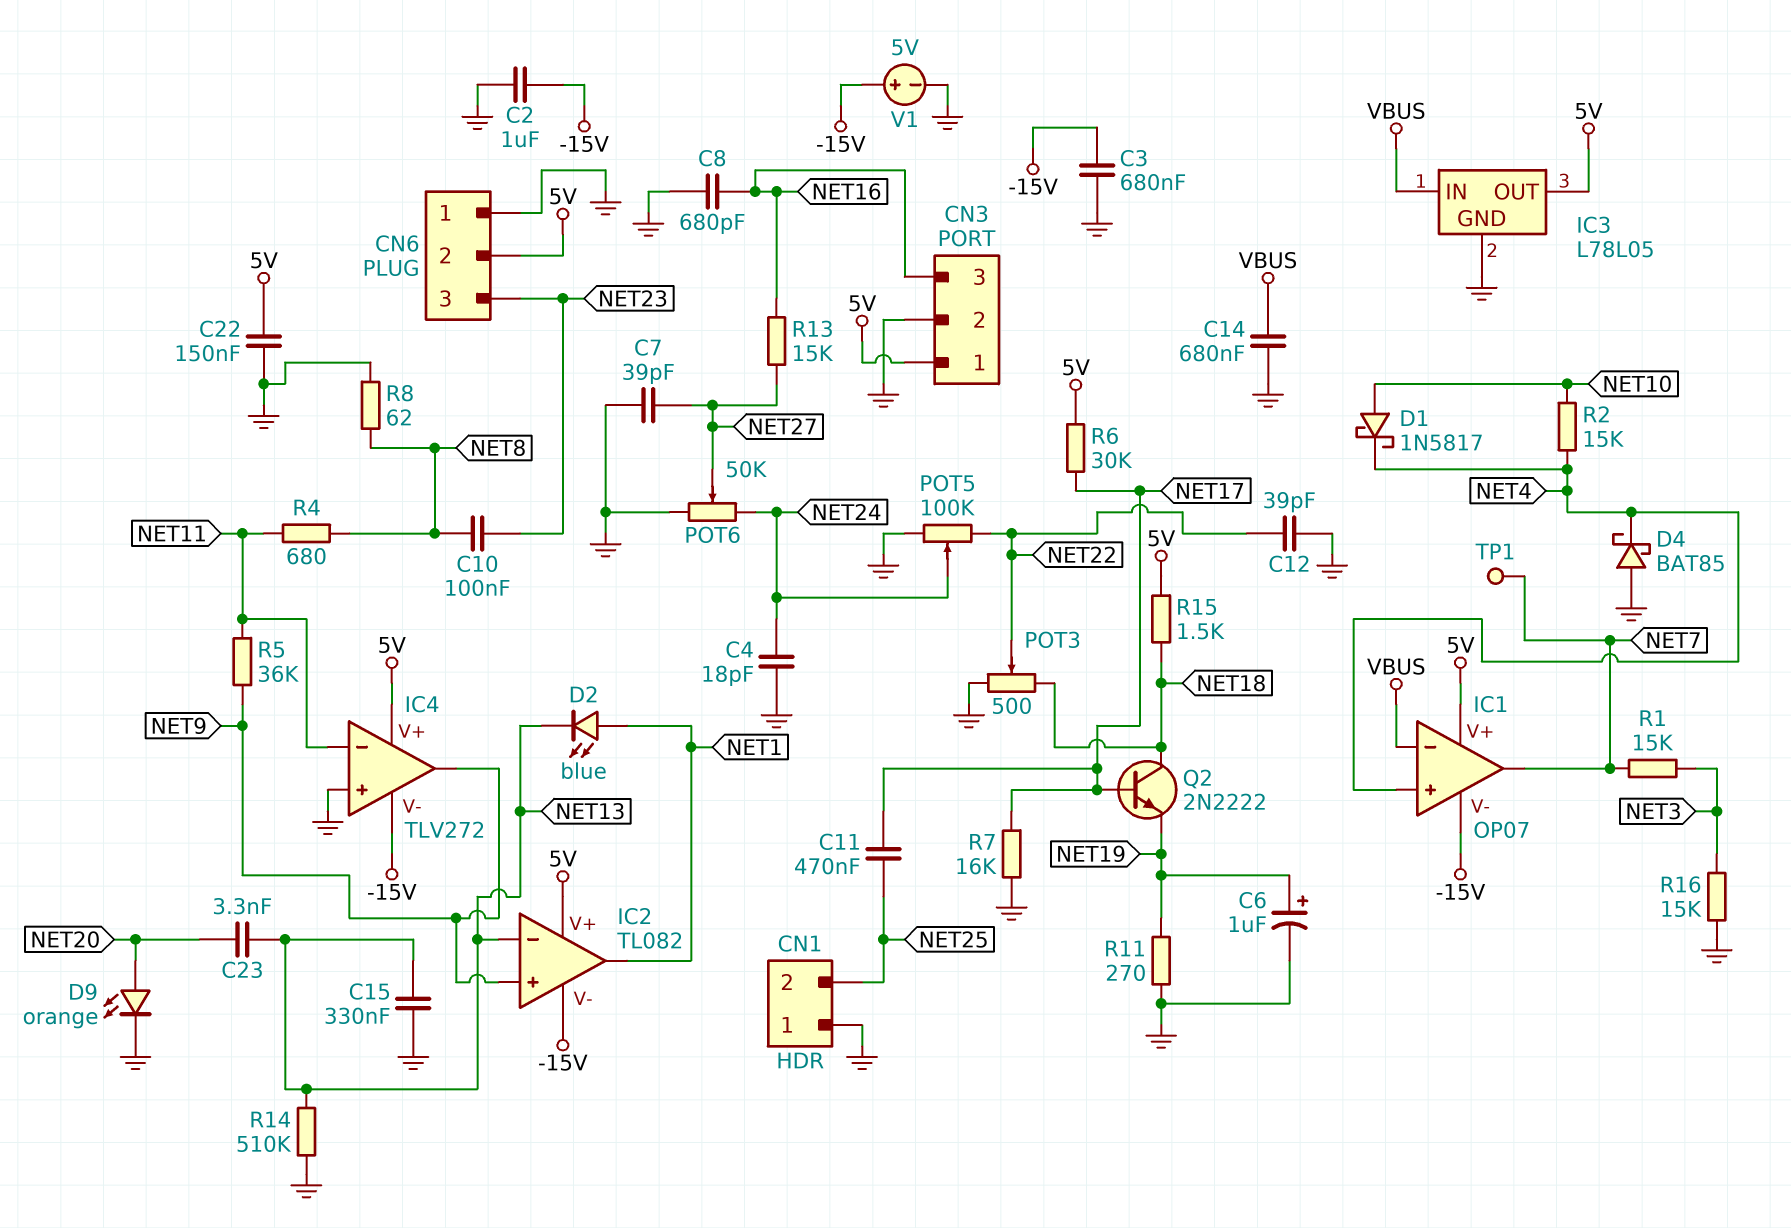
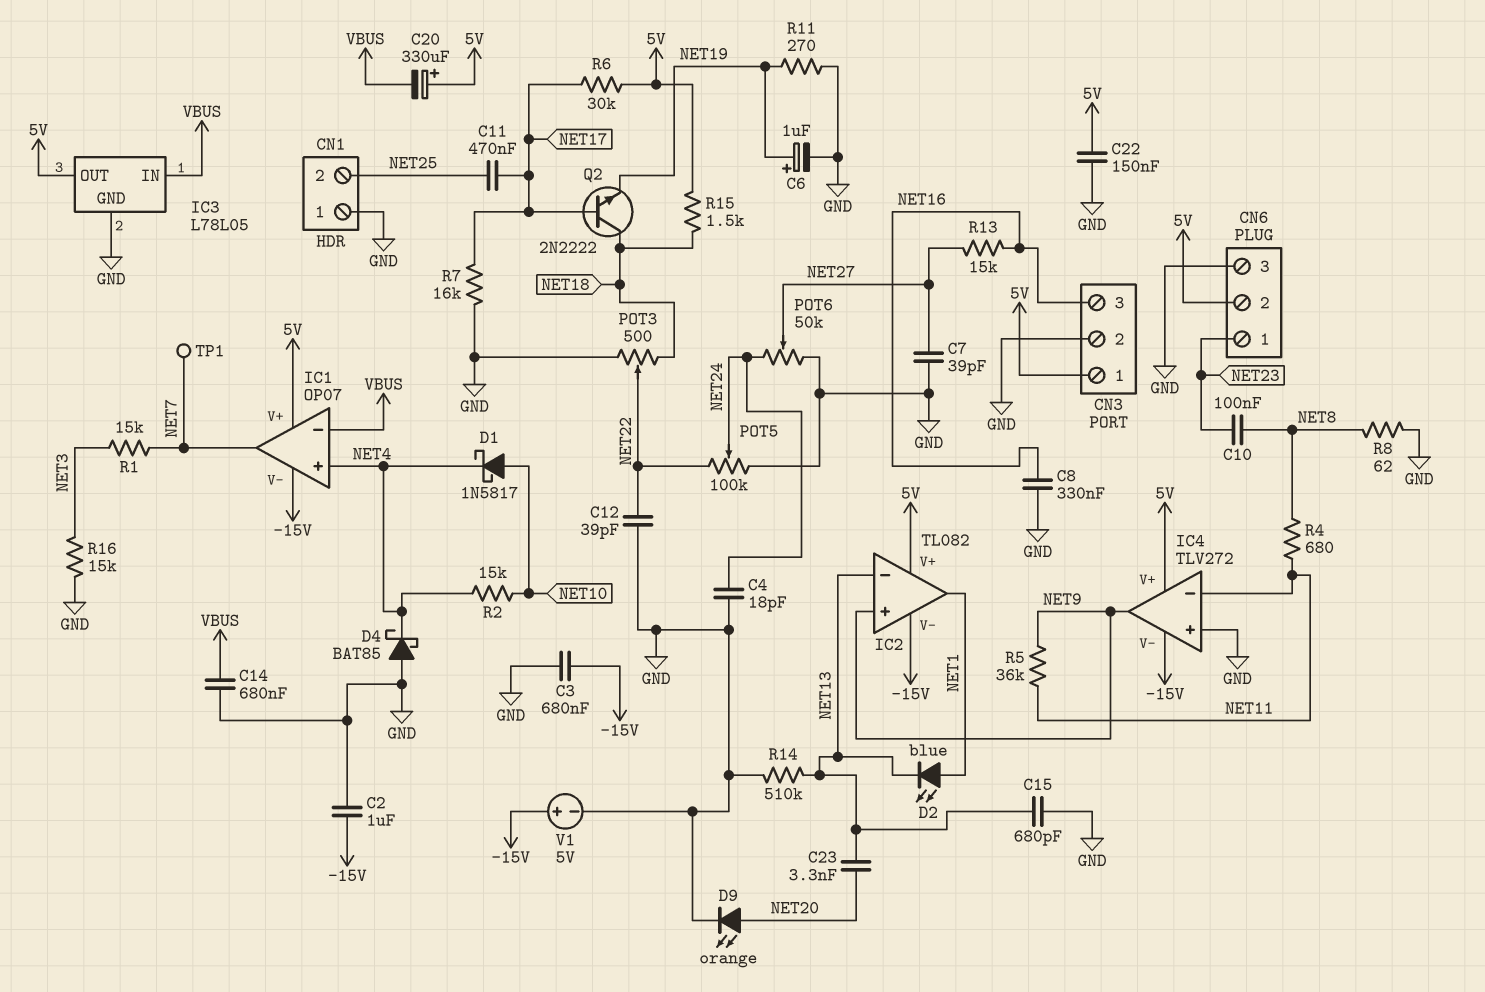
C8: 680pF (GND, NET16) -> 330nF (GND, NET16)
C15: 330nF (GND, NET13) -> 680pF (GND, NET13)
C20: none -> 330uF (plus 5V, minus VBUS)
CN6 pin 1: GND -> NET23
CN6 pin 3: NET23 -> GND

